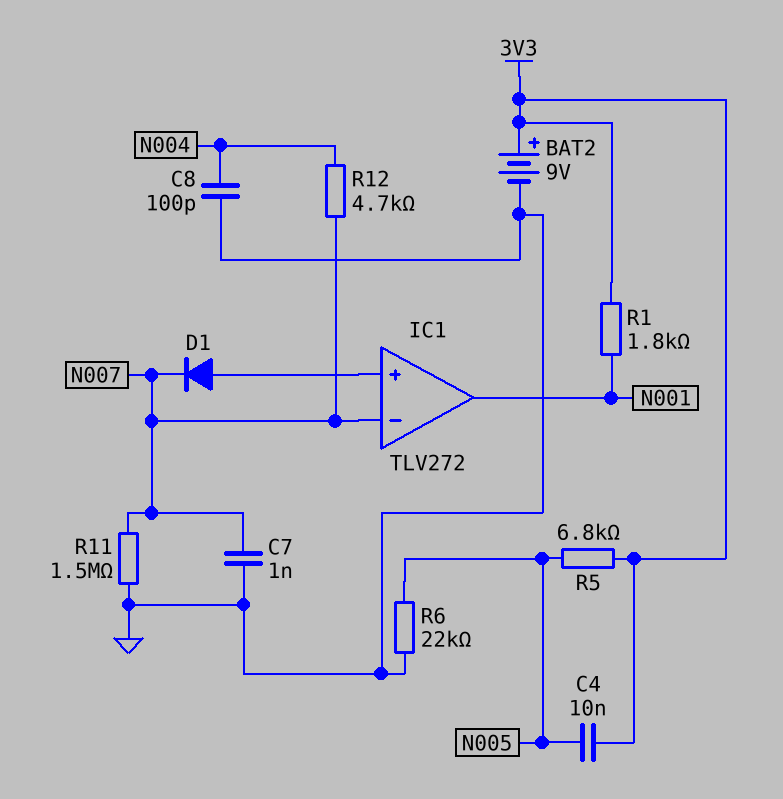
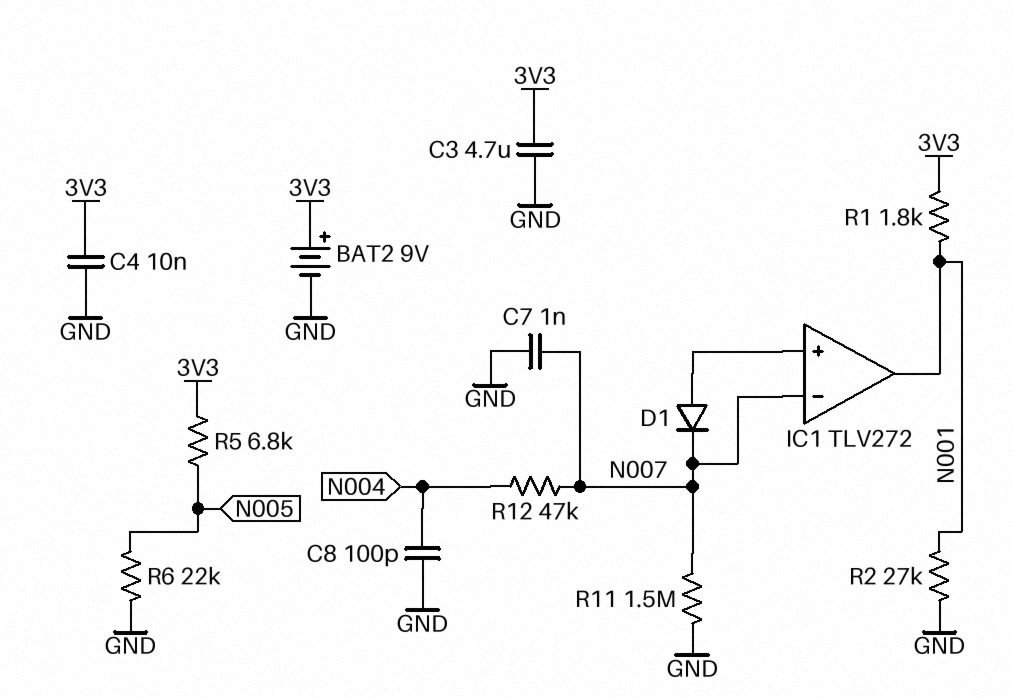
C3: none -> 4.7uF (3V3, GND)
C4: 10nF (3V3, N005) -> 10nF (3V3, GND)
R2: none -> 27k (GND, N001)
R12: 4.7k (N004, N007) -> 47k (N004, N007)

